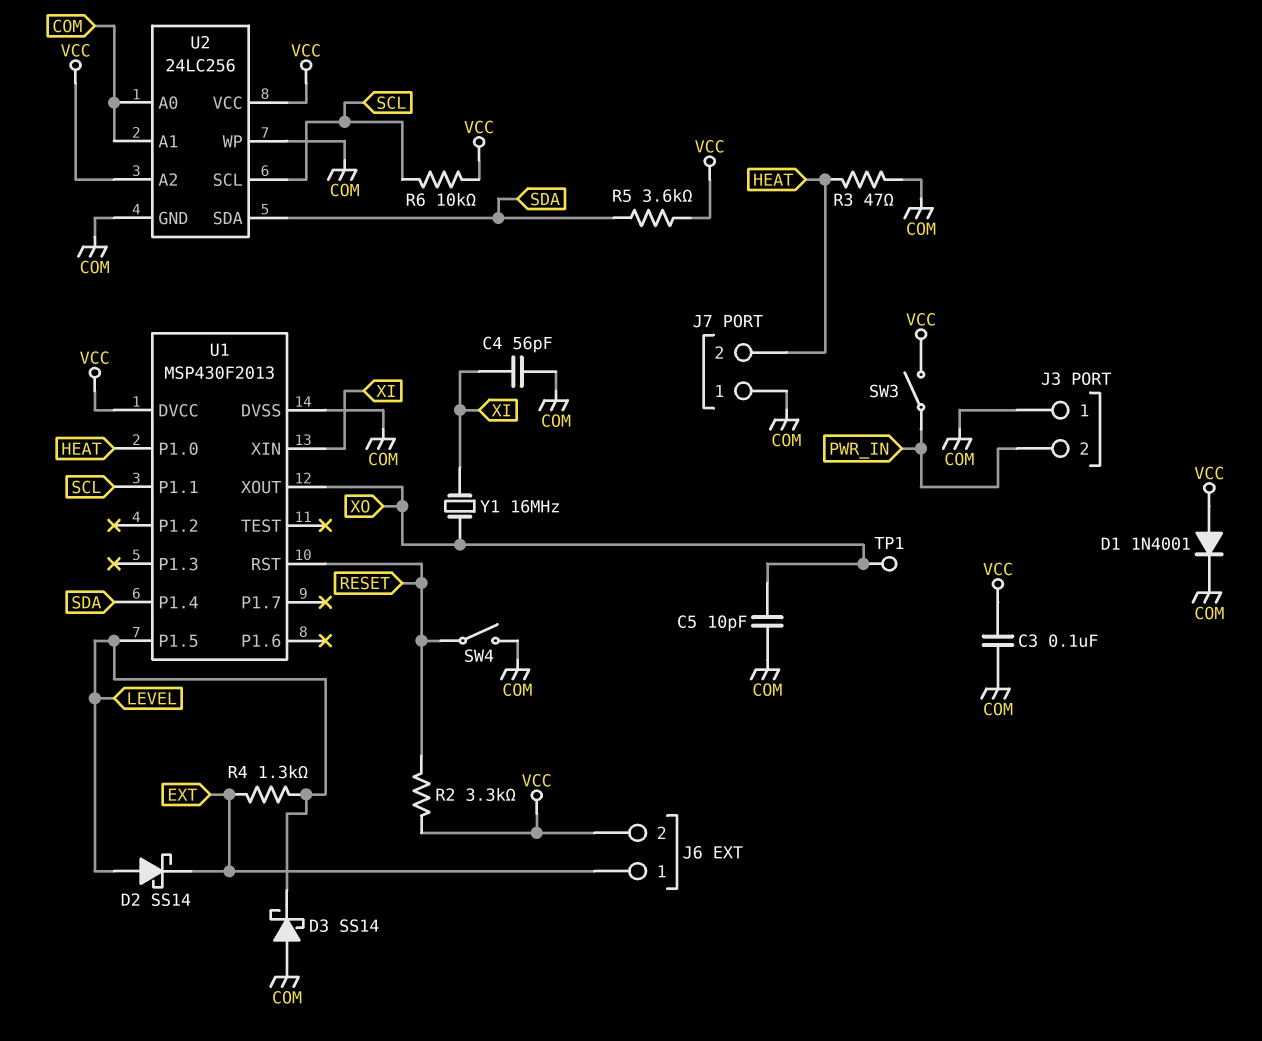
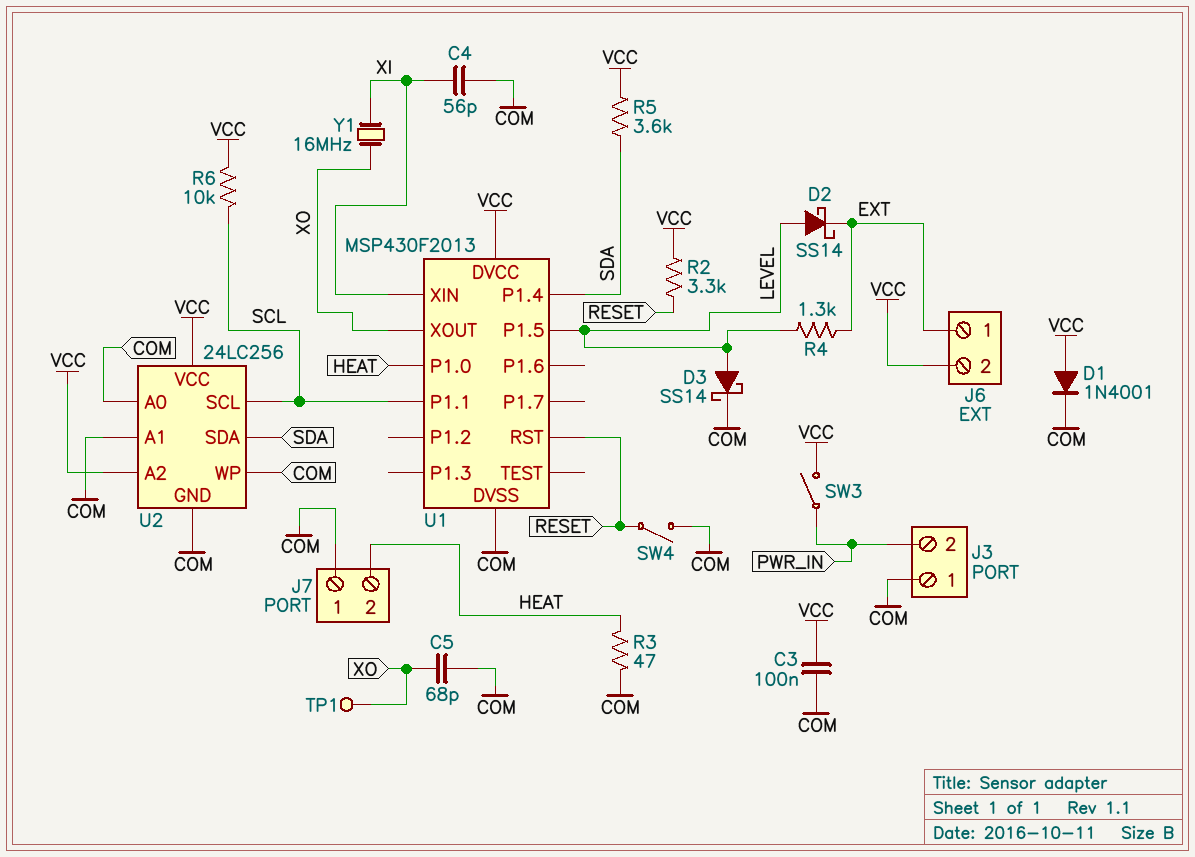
C5: 10pF (COM, XO) -> 68pF (COM, XO)
D3: schottky SS14 (A COM, K LEVEL) -> schottky SS14 (A LEVEL, K COM)

